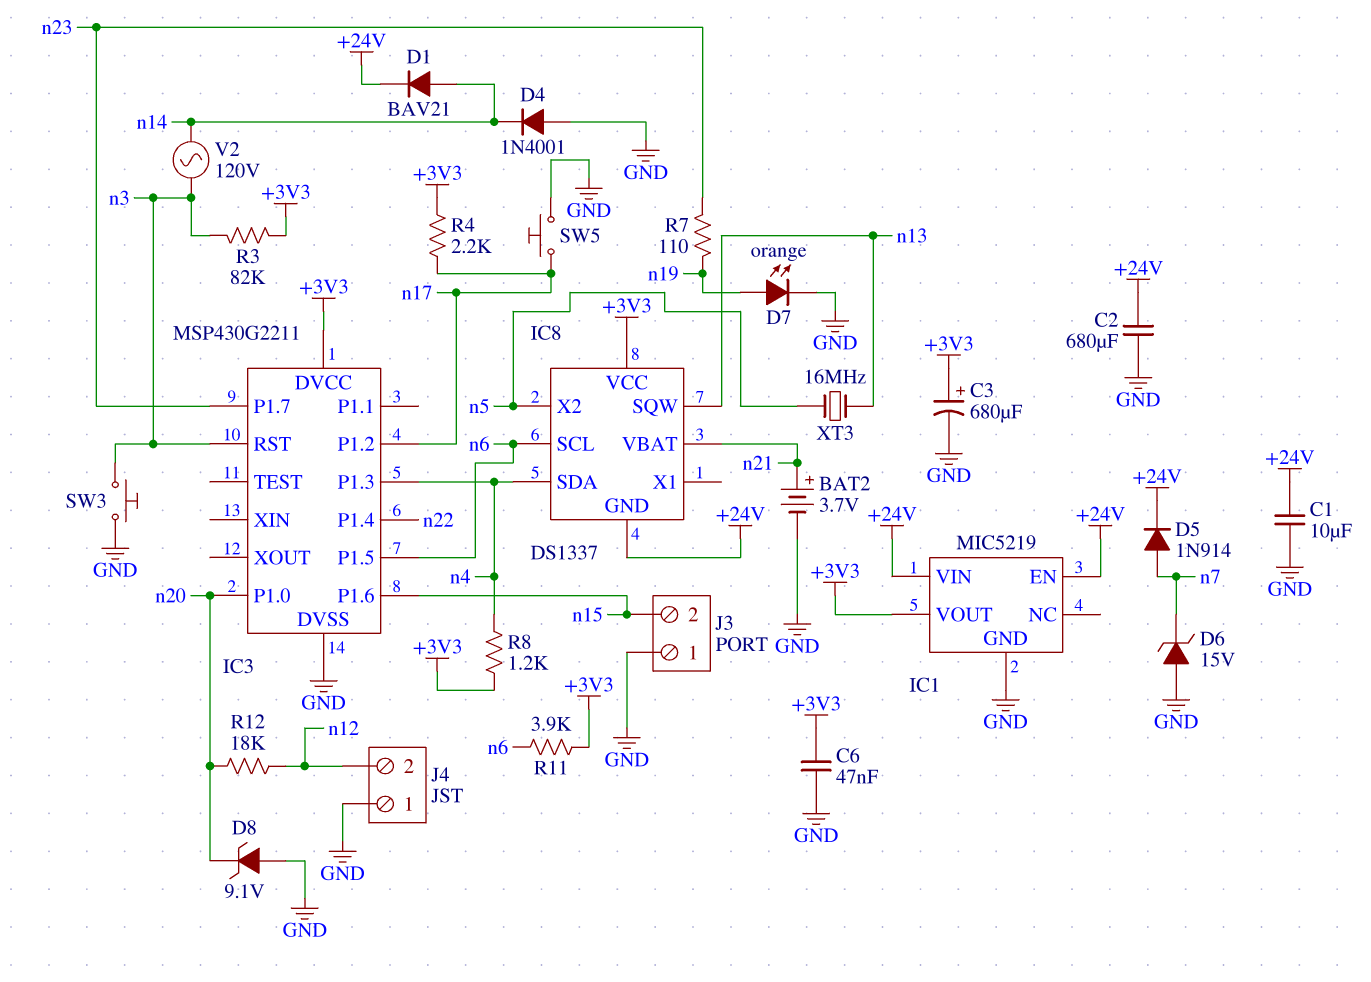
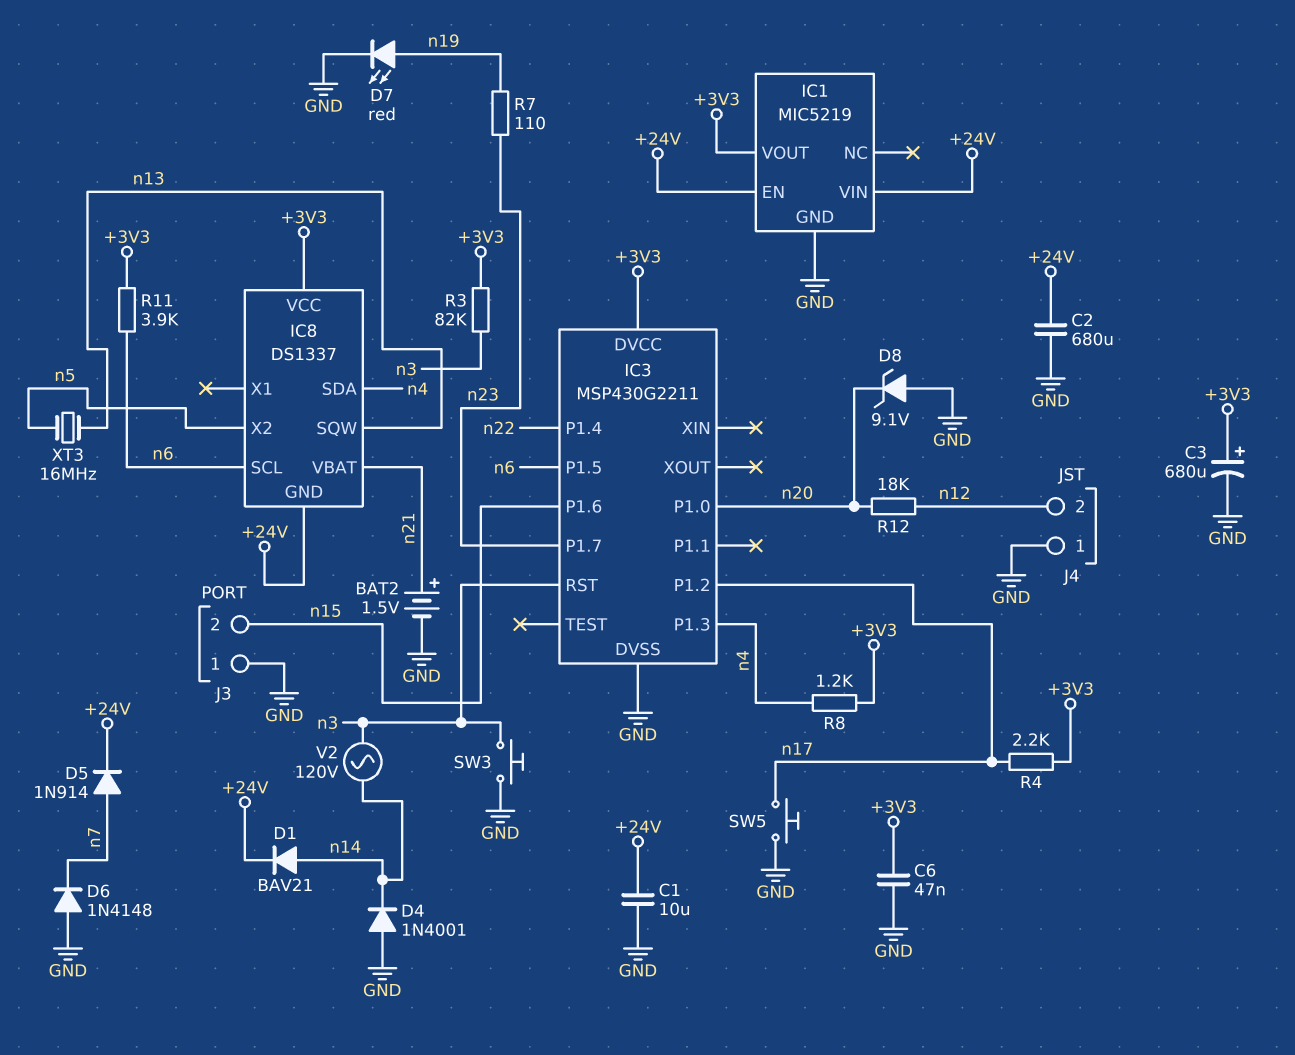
BAT2: 3.7V (plus n21, minus GND) -> 1.5V (plus n21, minus GND)
D6: zener 15V (A GND, K n7) -> diode 1N4148 (A GND, K n7)
D7: LED orange (A n19, K GND) -> LED red (A n19, K GND)

